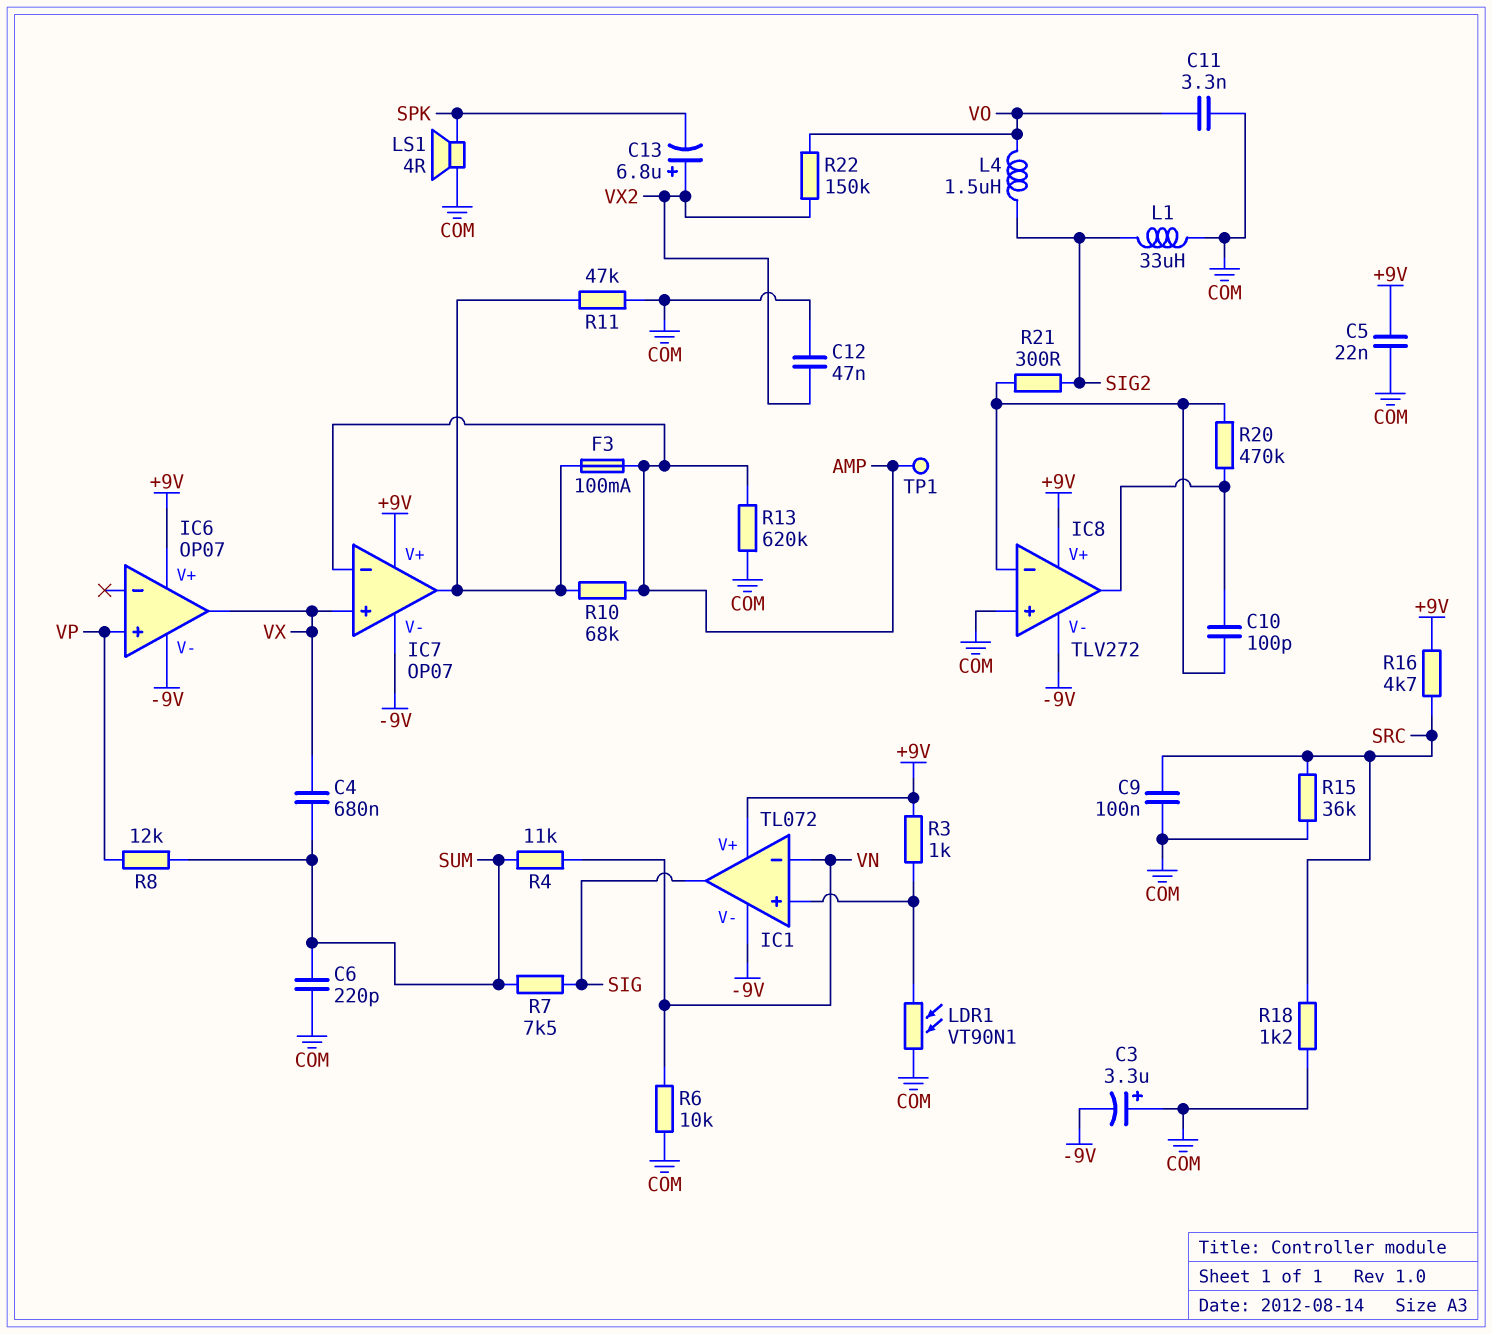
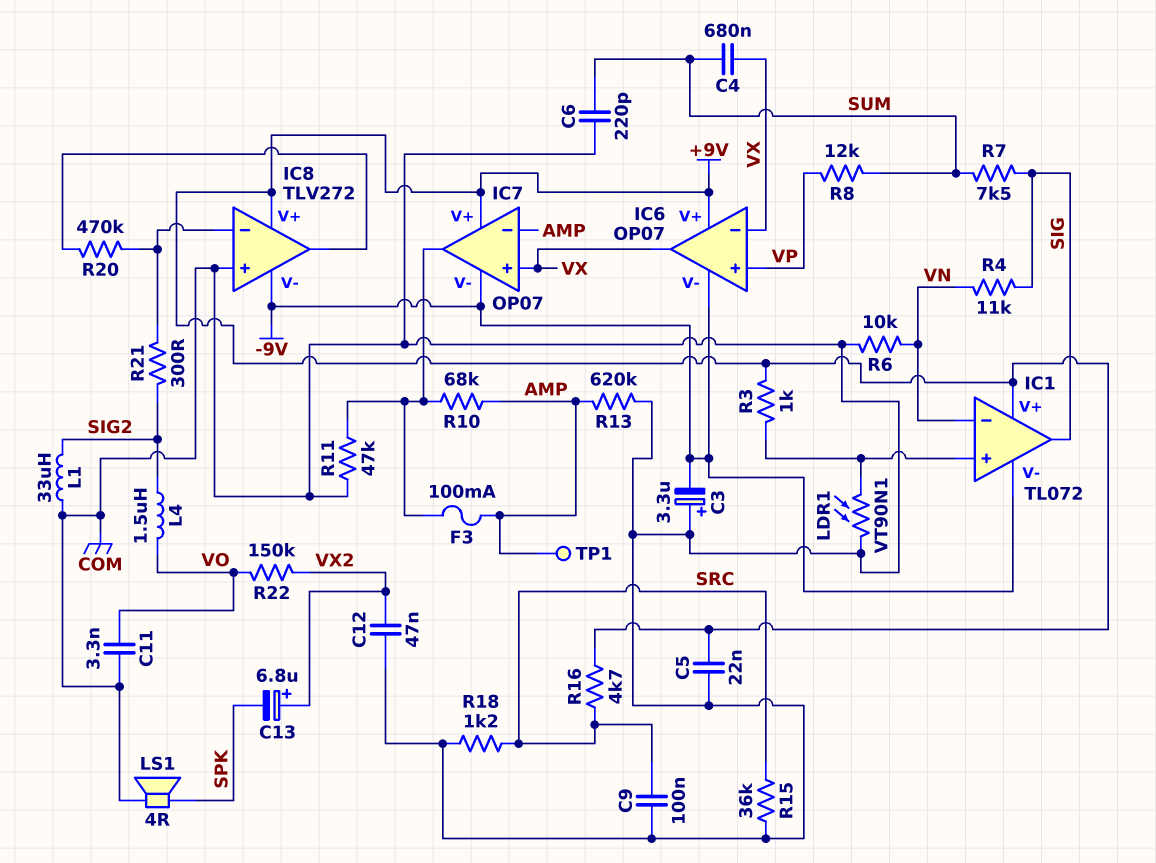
C10: 100pF (IC8/in-, IC8/out) -> none
IC6 pin in-: none -> VX
R4: 11k (SUM, VN) -> 11k (SIG, VN)

